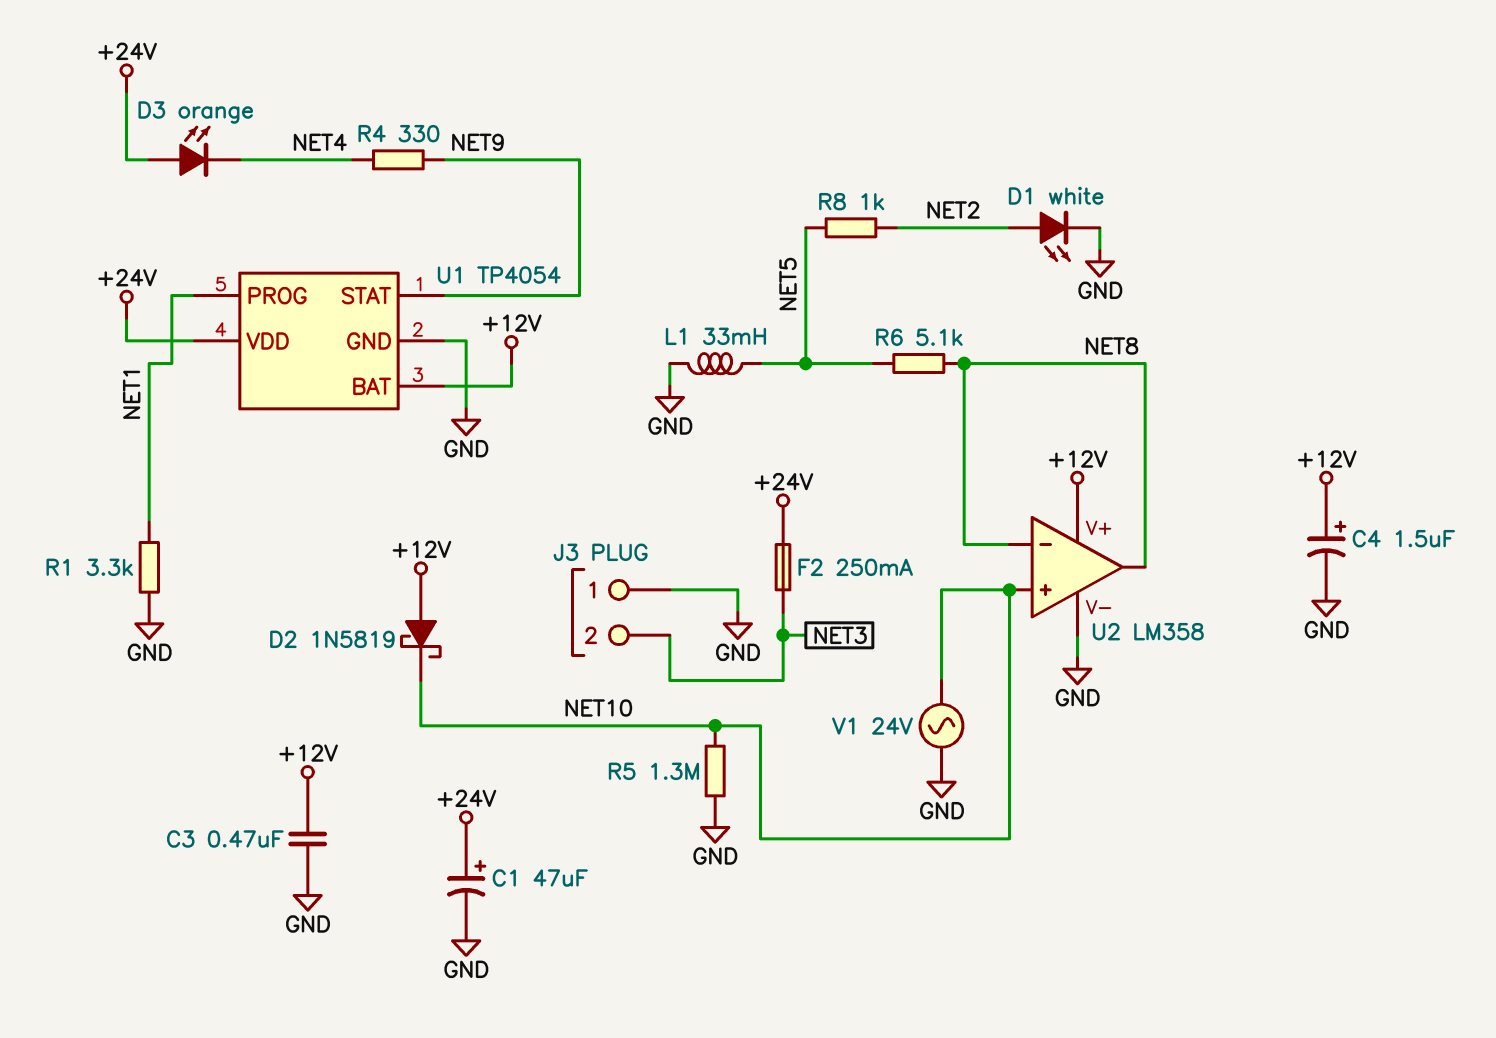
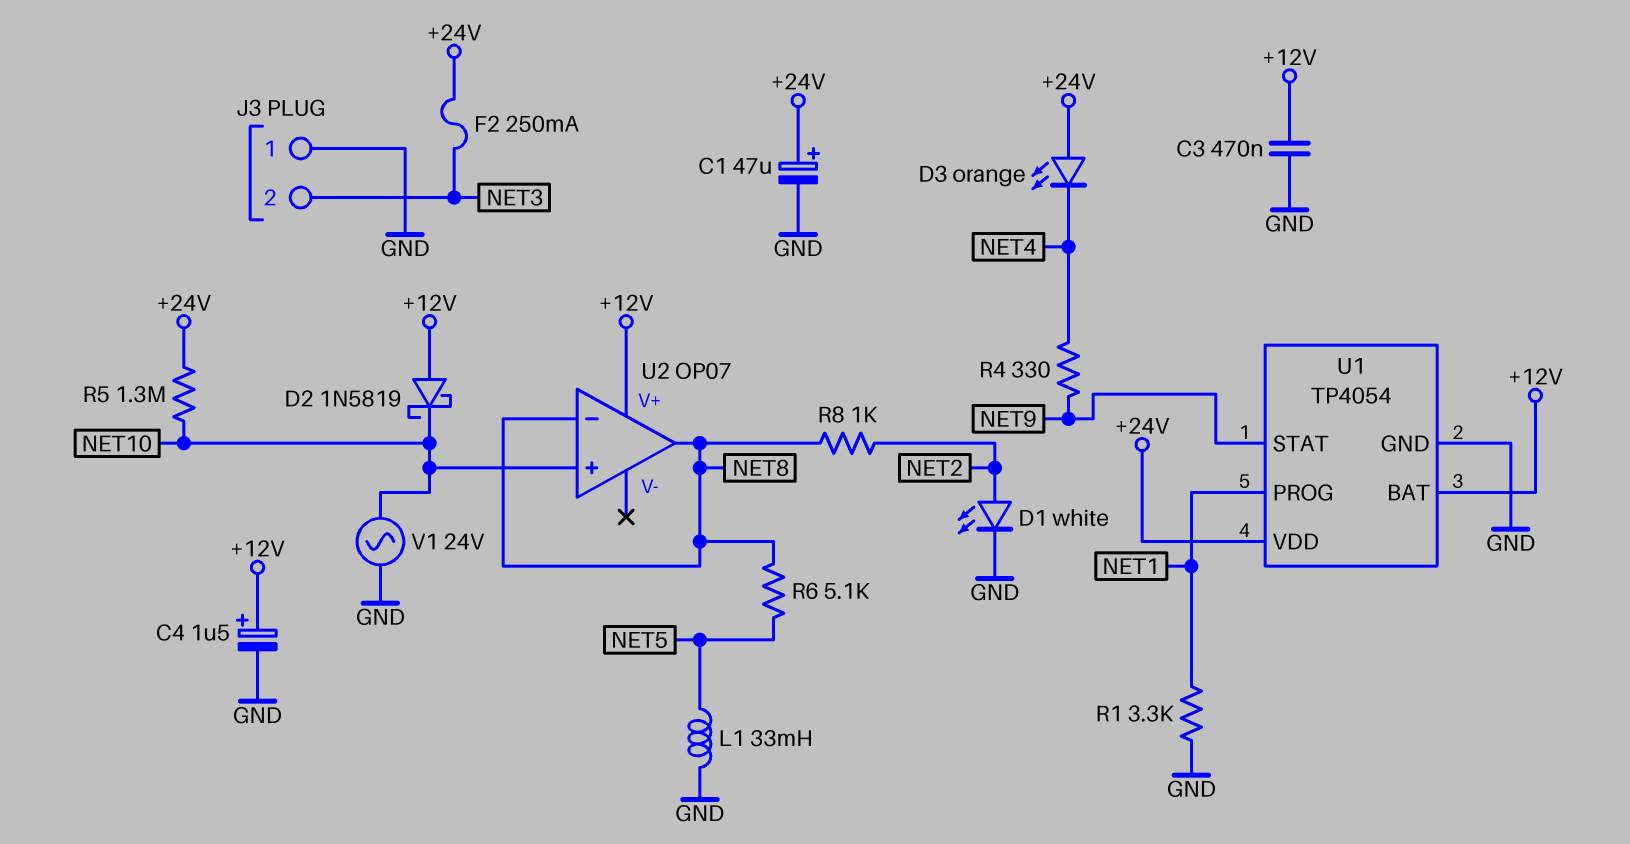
R5: 1.3M (GND, NET10) -> 1.3M (+24V, NET10)
R8: 1k (NET2, NET5) -> 1k (NET2, NET8)
U2: LM358 -> OP07
U2 pin V-: GND -> none

